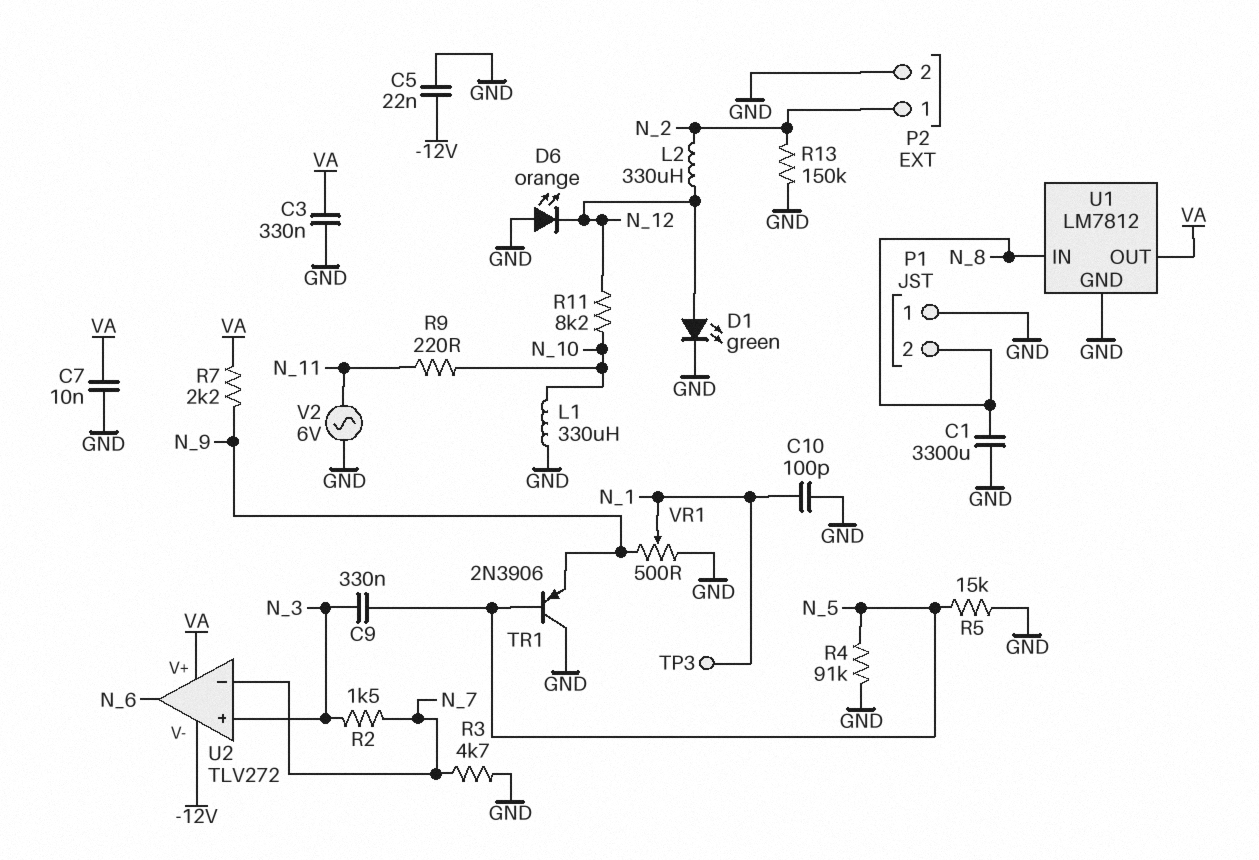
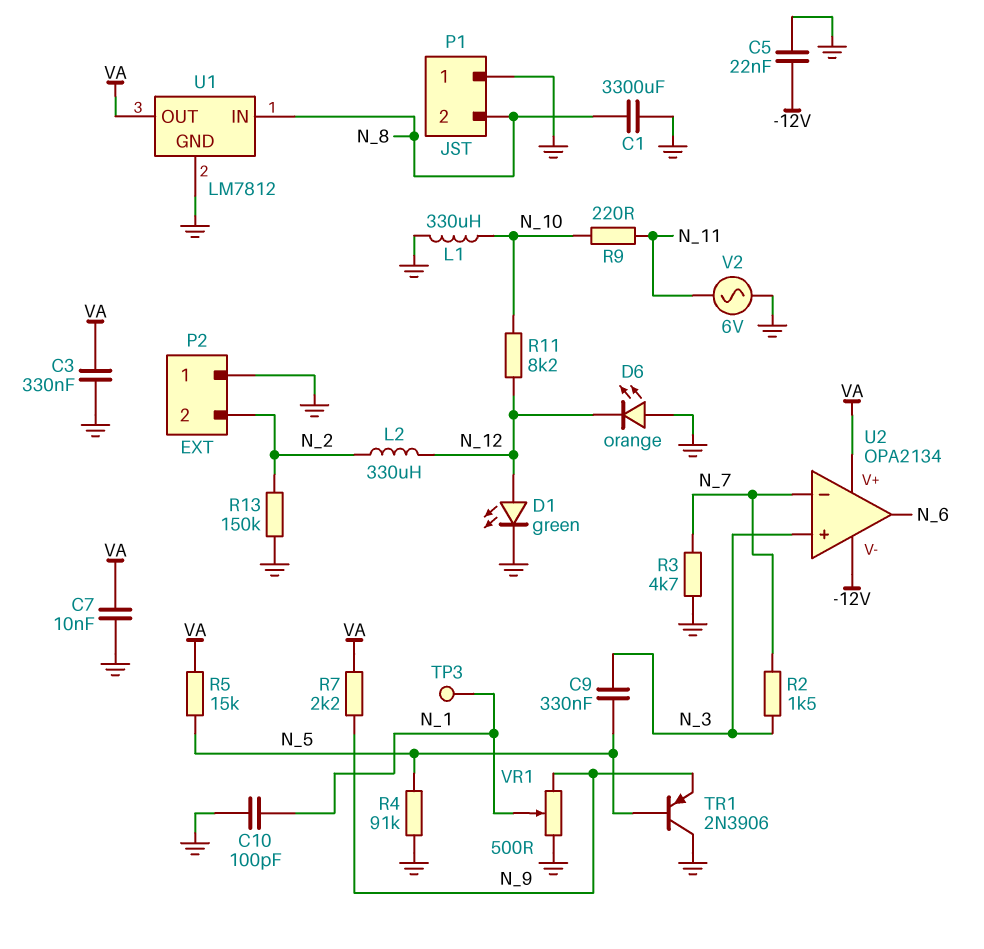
P2 pin 1: N_2 -> GND
P2 pin 2: GND -> N_2
R5: 15k (GND, N_5) -> 15k (N_5, VA)
U2: TLV272 -> OPA2134

